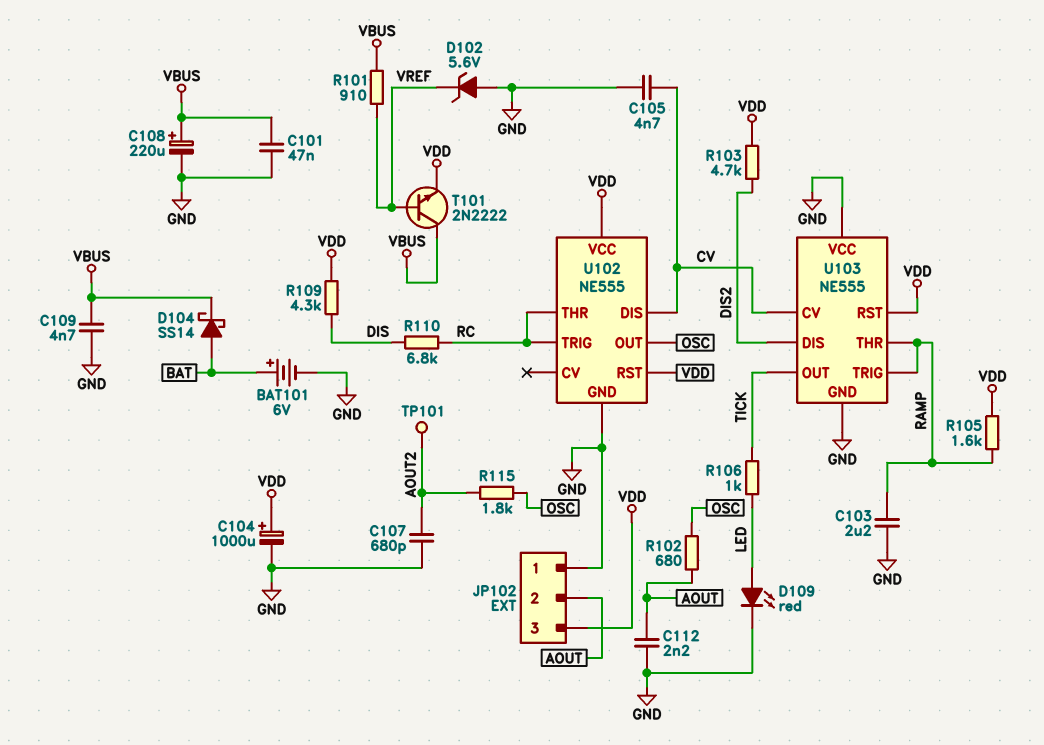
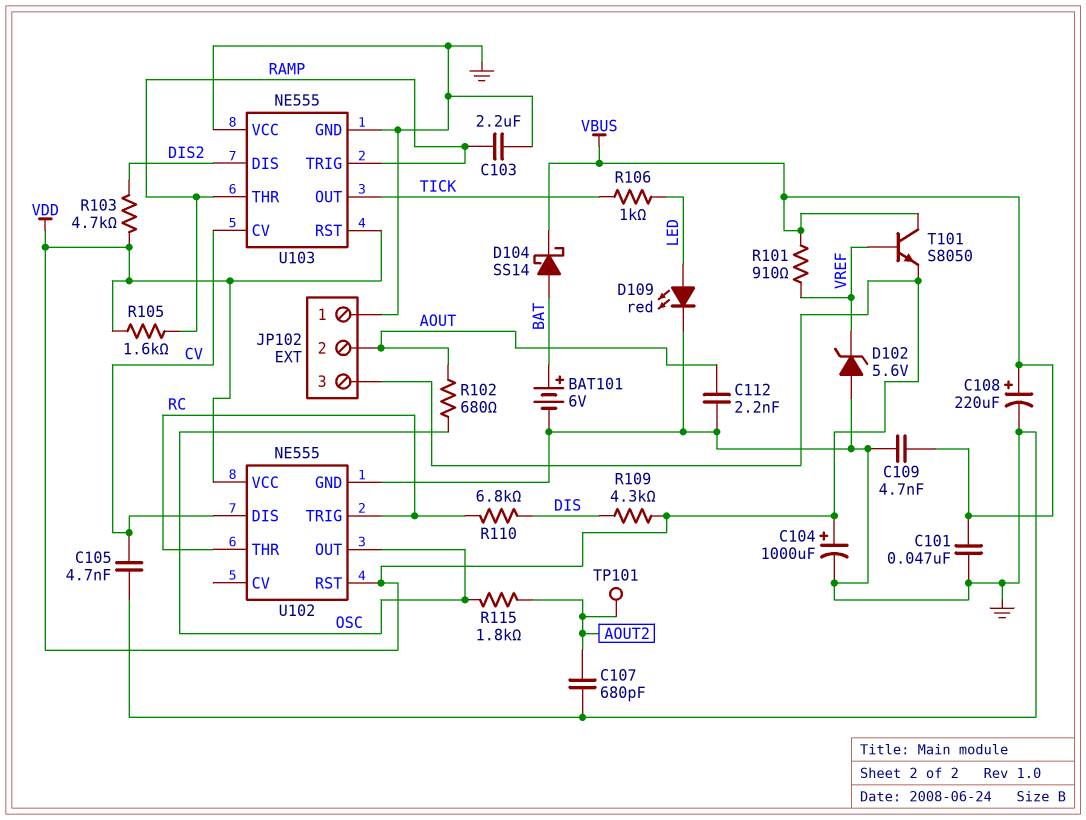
T101: NPN 2N2222 (B VREF, C VBUS, E VDD) -> NPN S8050 (B VREF, C VBUS, E VDD)

